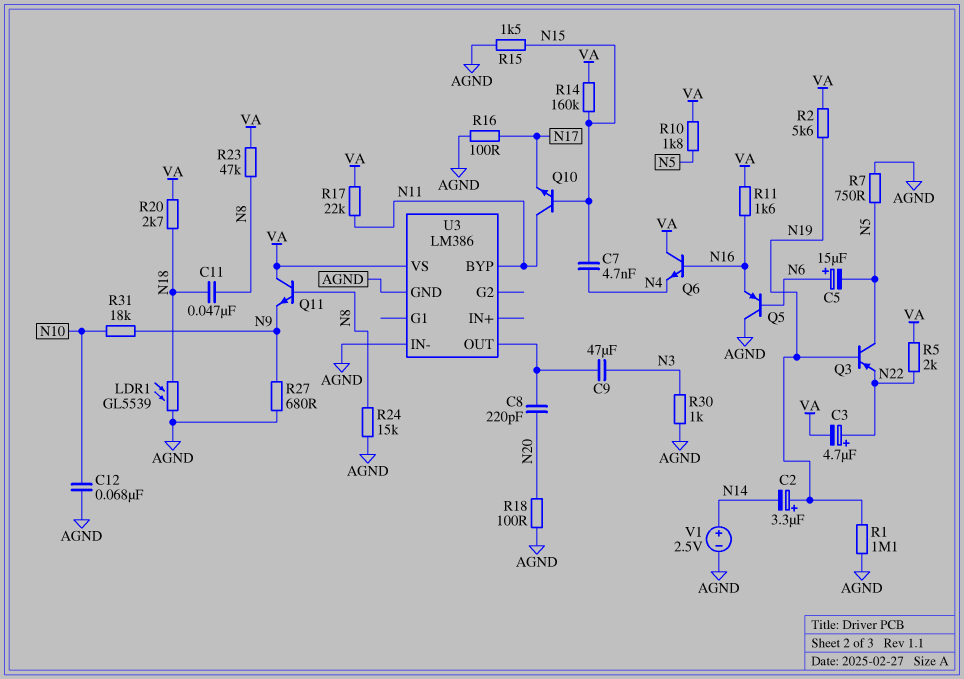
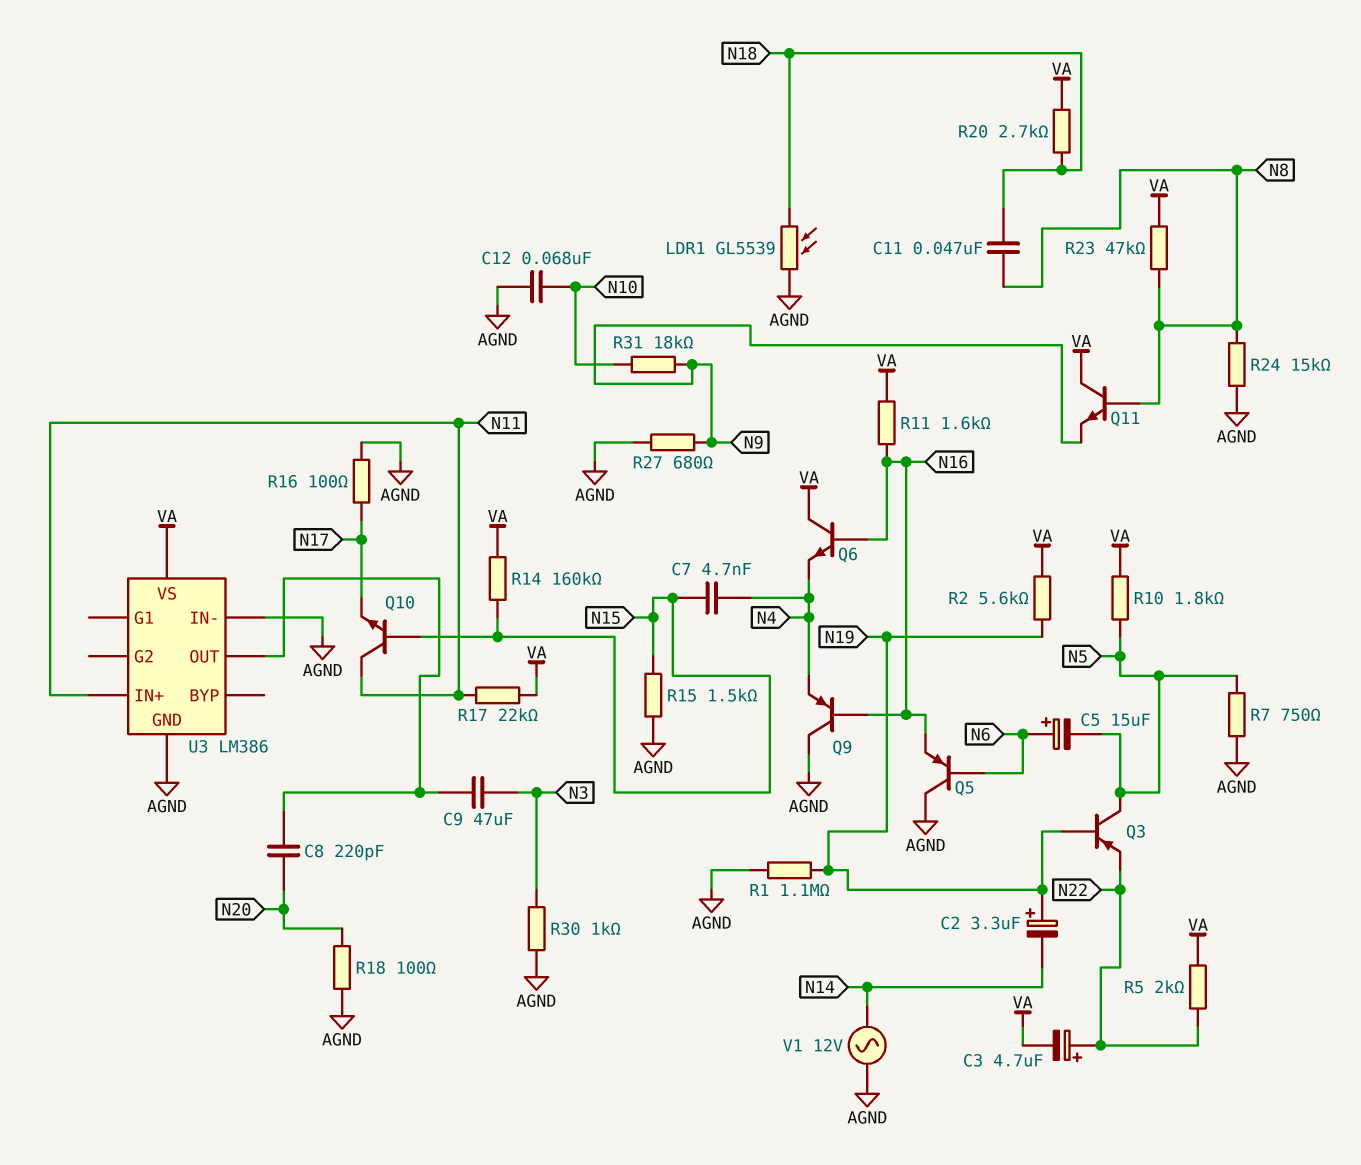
Q9: none -> PNP (B N16, C AGND, E N4)
U3 pin BYP: N11 -> none
U3 pin IN+: none -> N11
V1: 2.5V (plus N14, minus AGND) -> AC 12V (AGND, N14)

